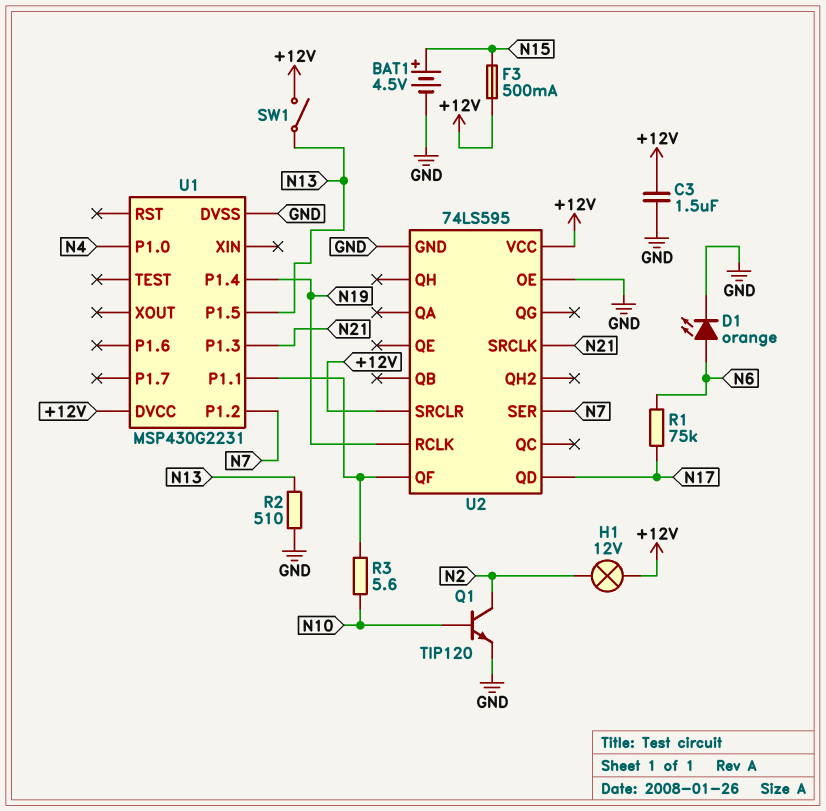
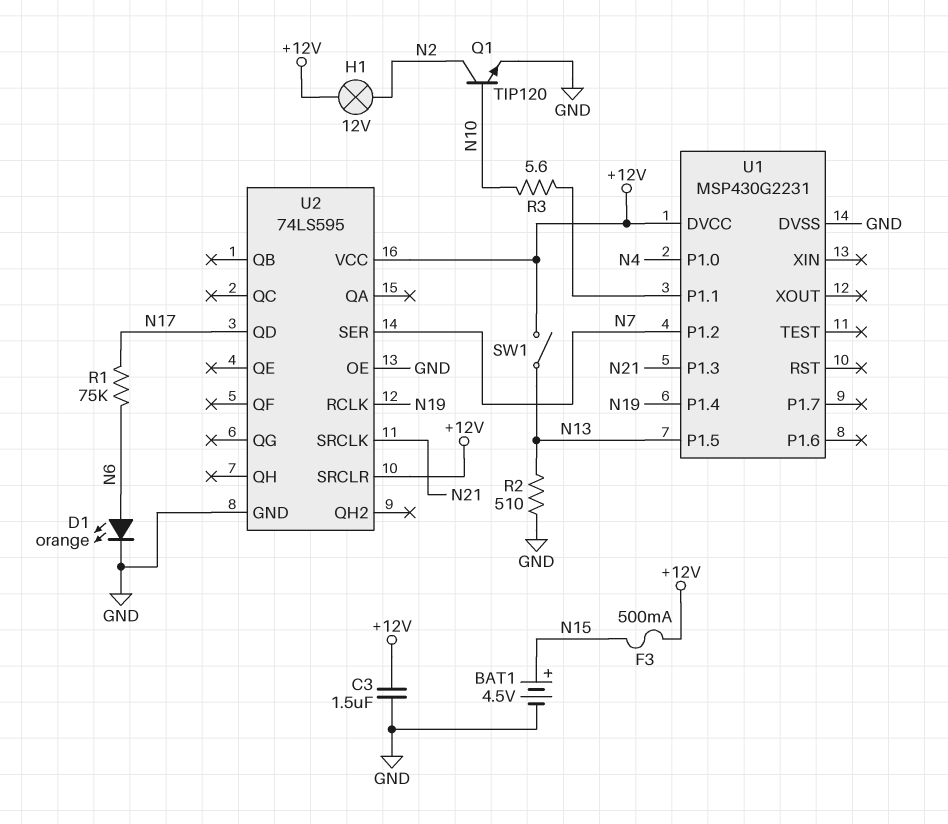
U2 pin QF: U1/P1.1 -> none

